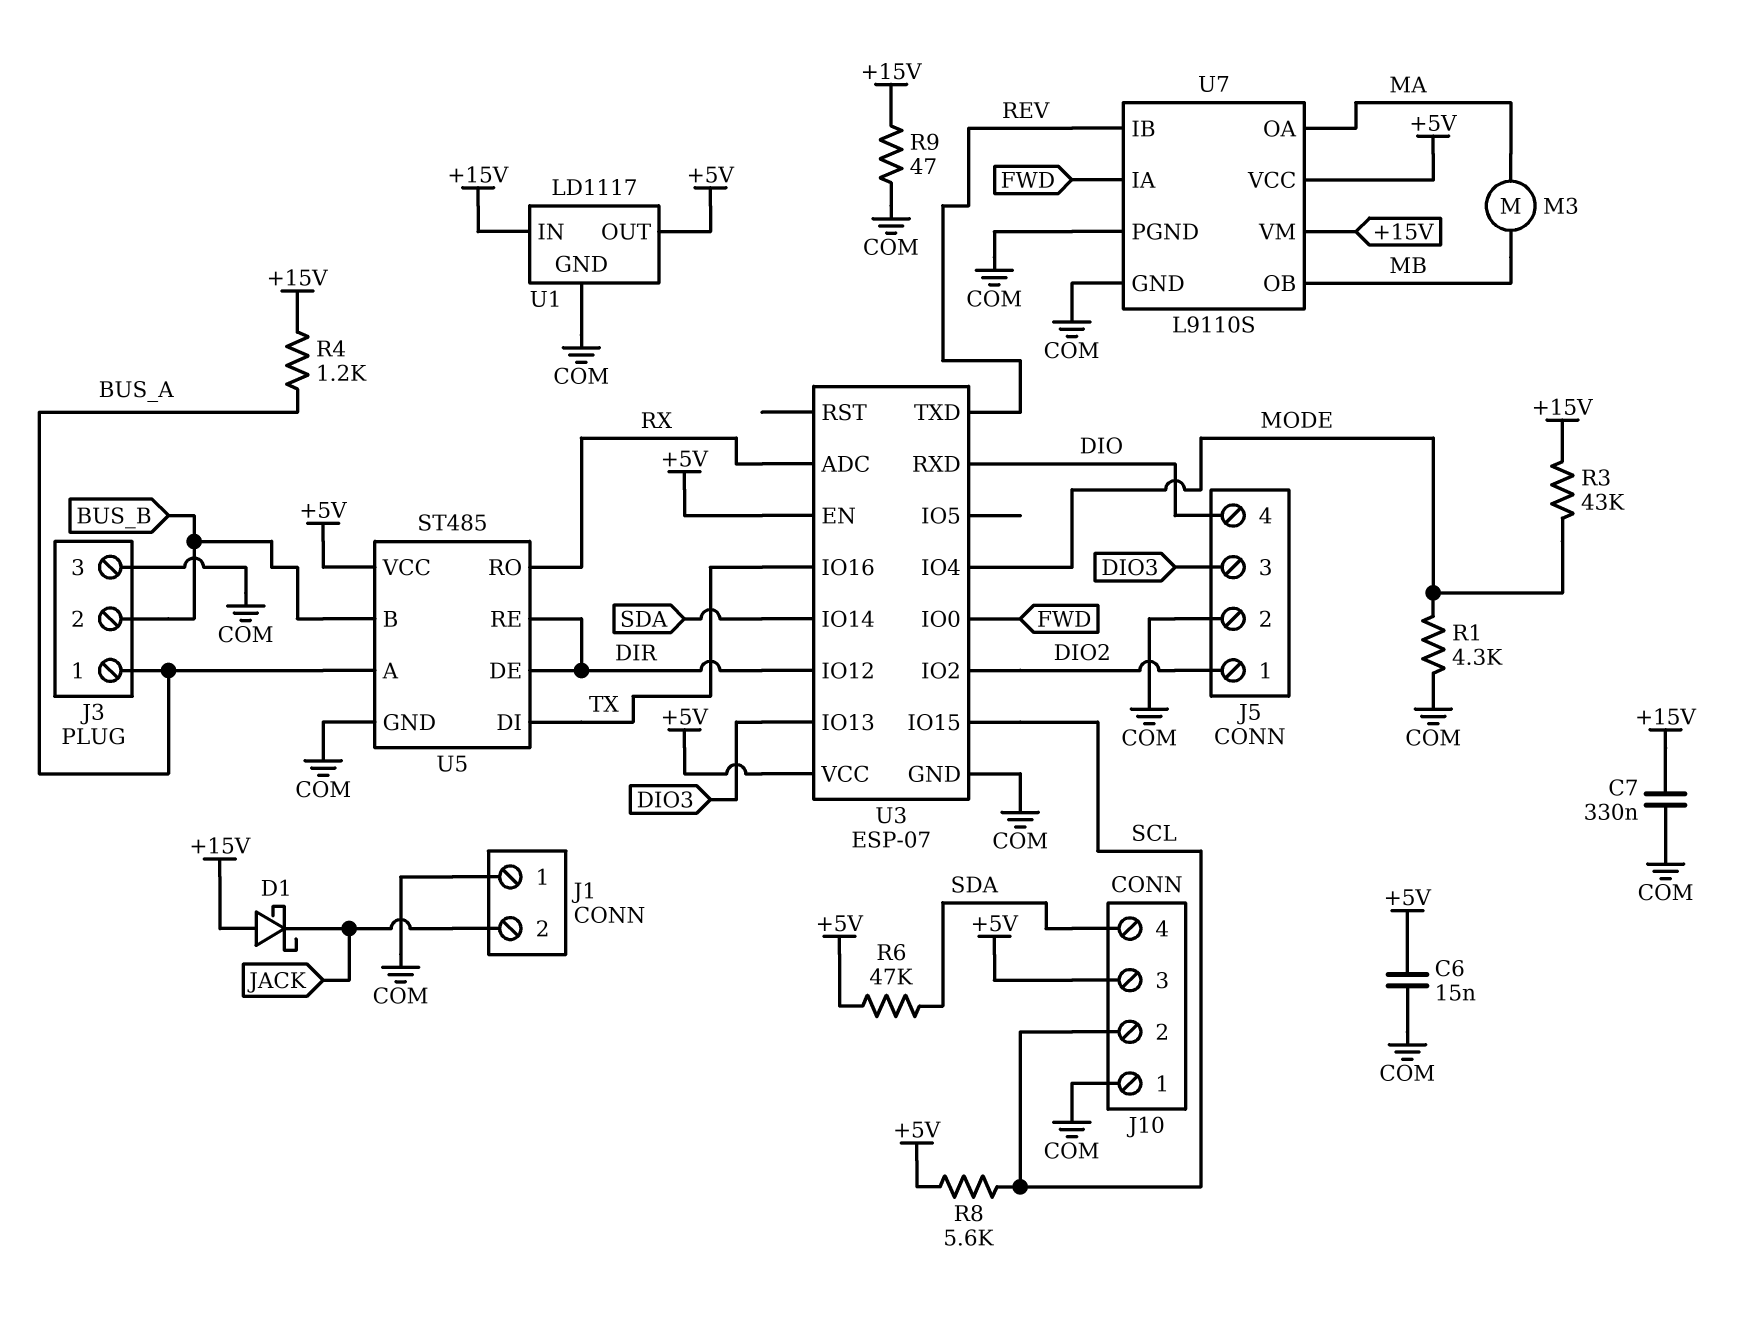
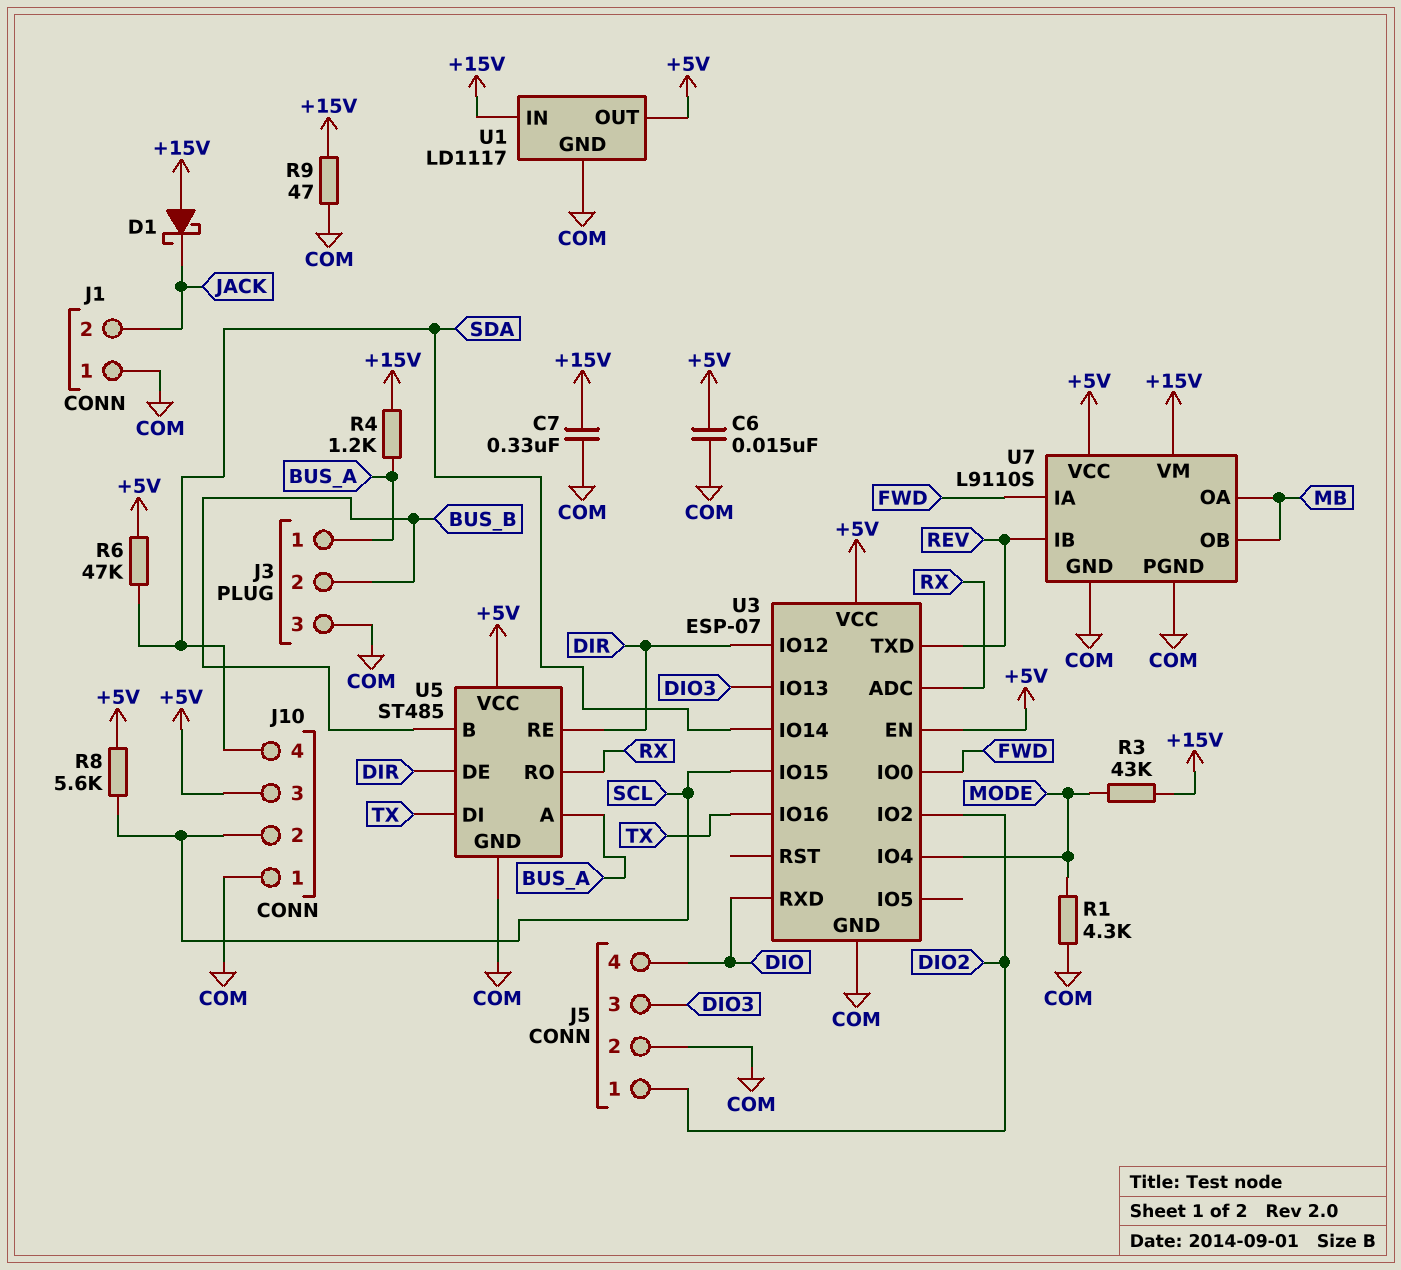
M3: motor (MA, MB) -> none
U7 pin OA: MA -> MB

